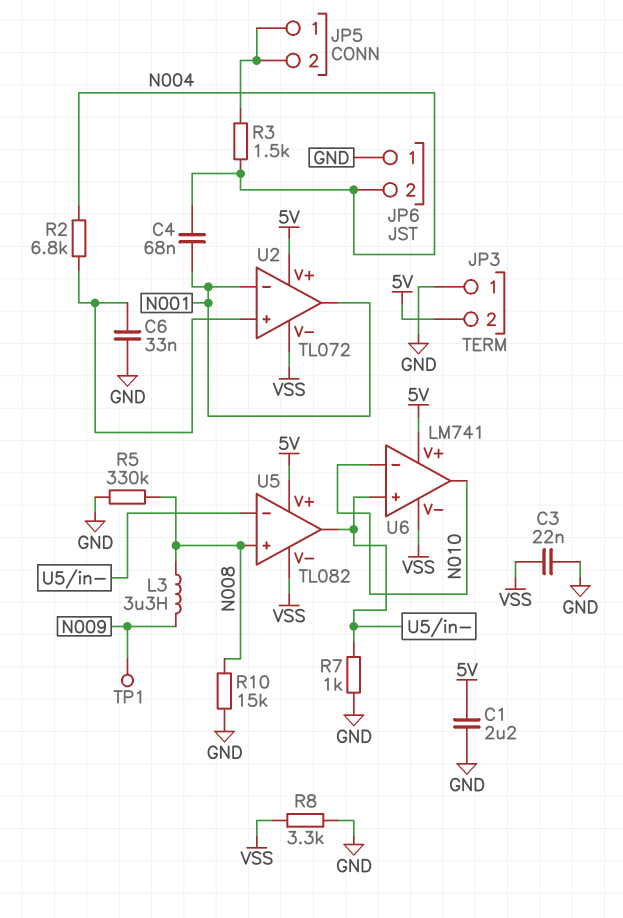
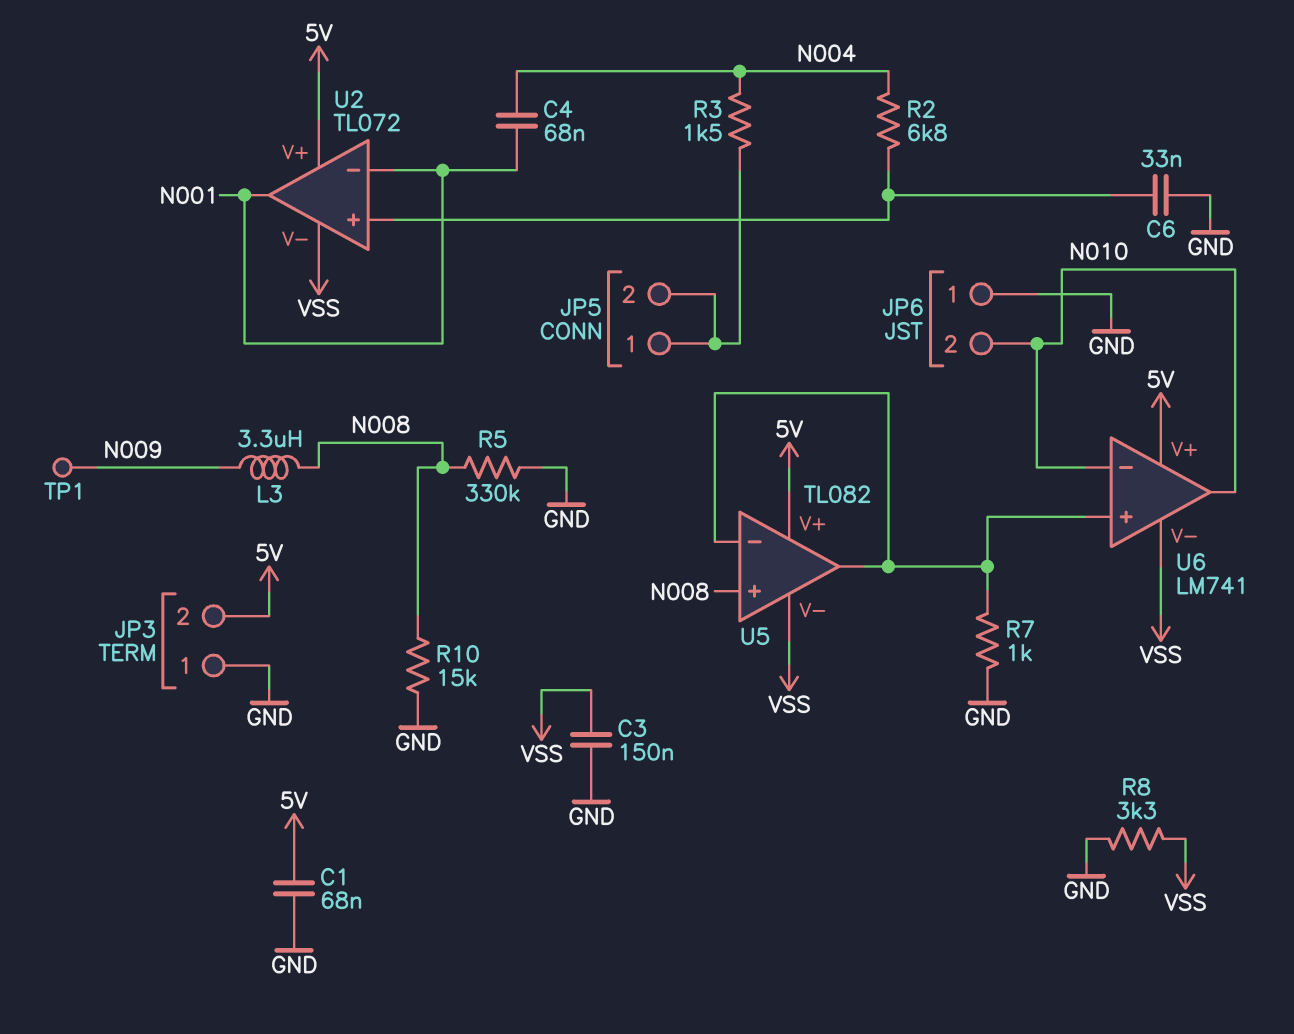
C1: 2.2uF (5V, GND) -> 68nF (5V, GND)
C3: 22nF (GND, VSS) -> 150nF (GND, VSS)
JP6 pin 2: N004 -> N010

